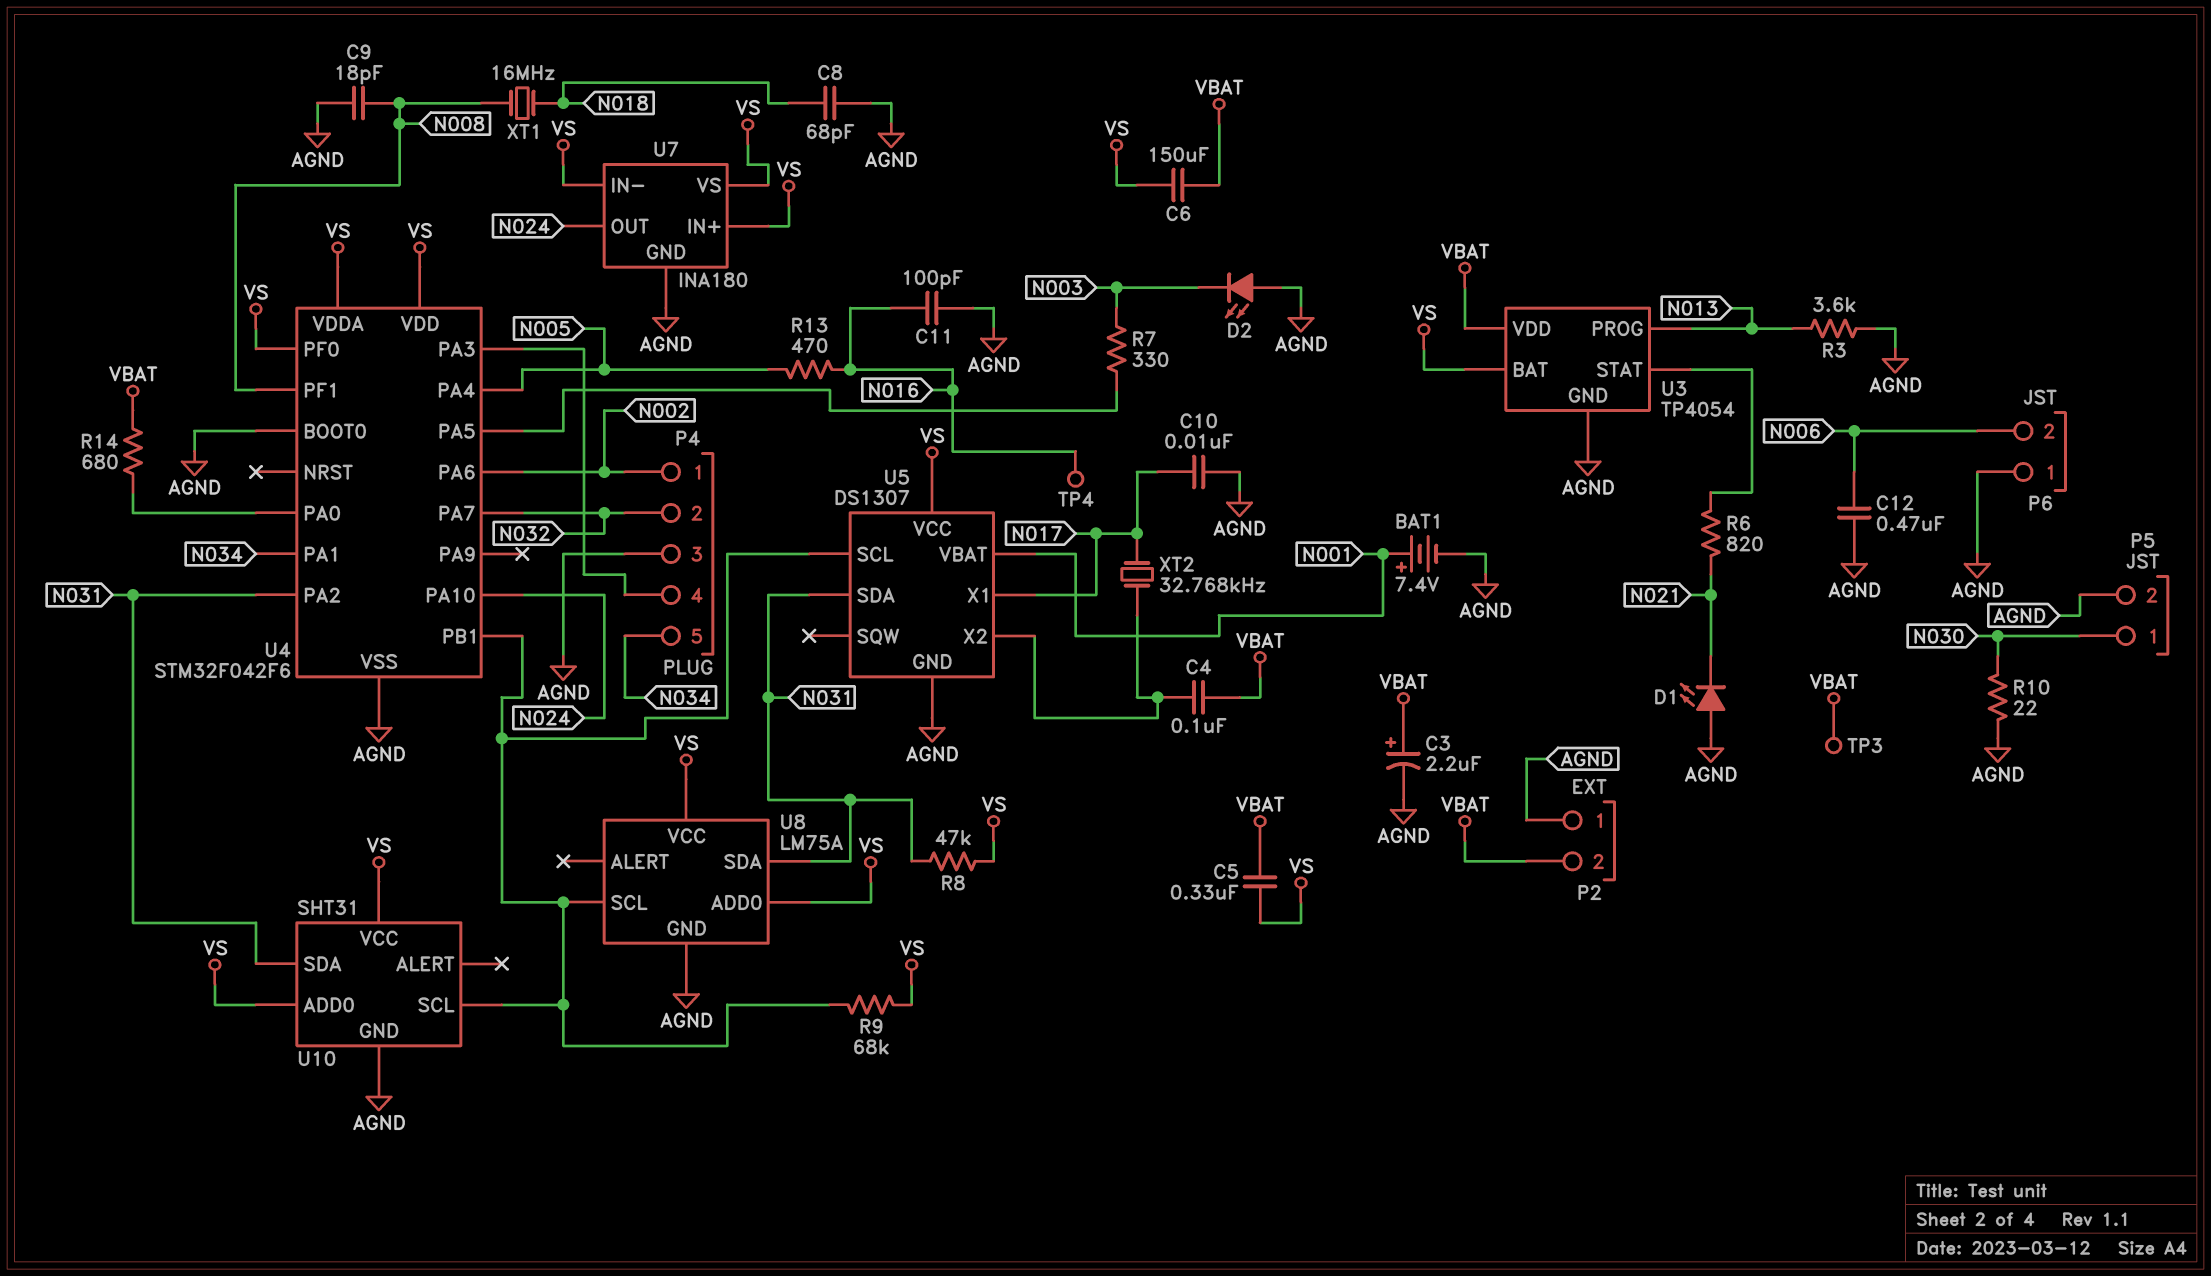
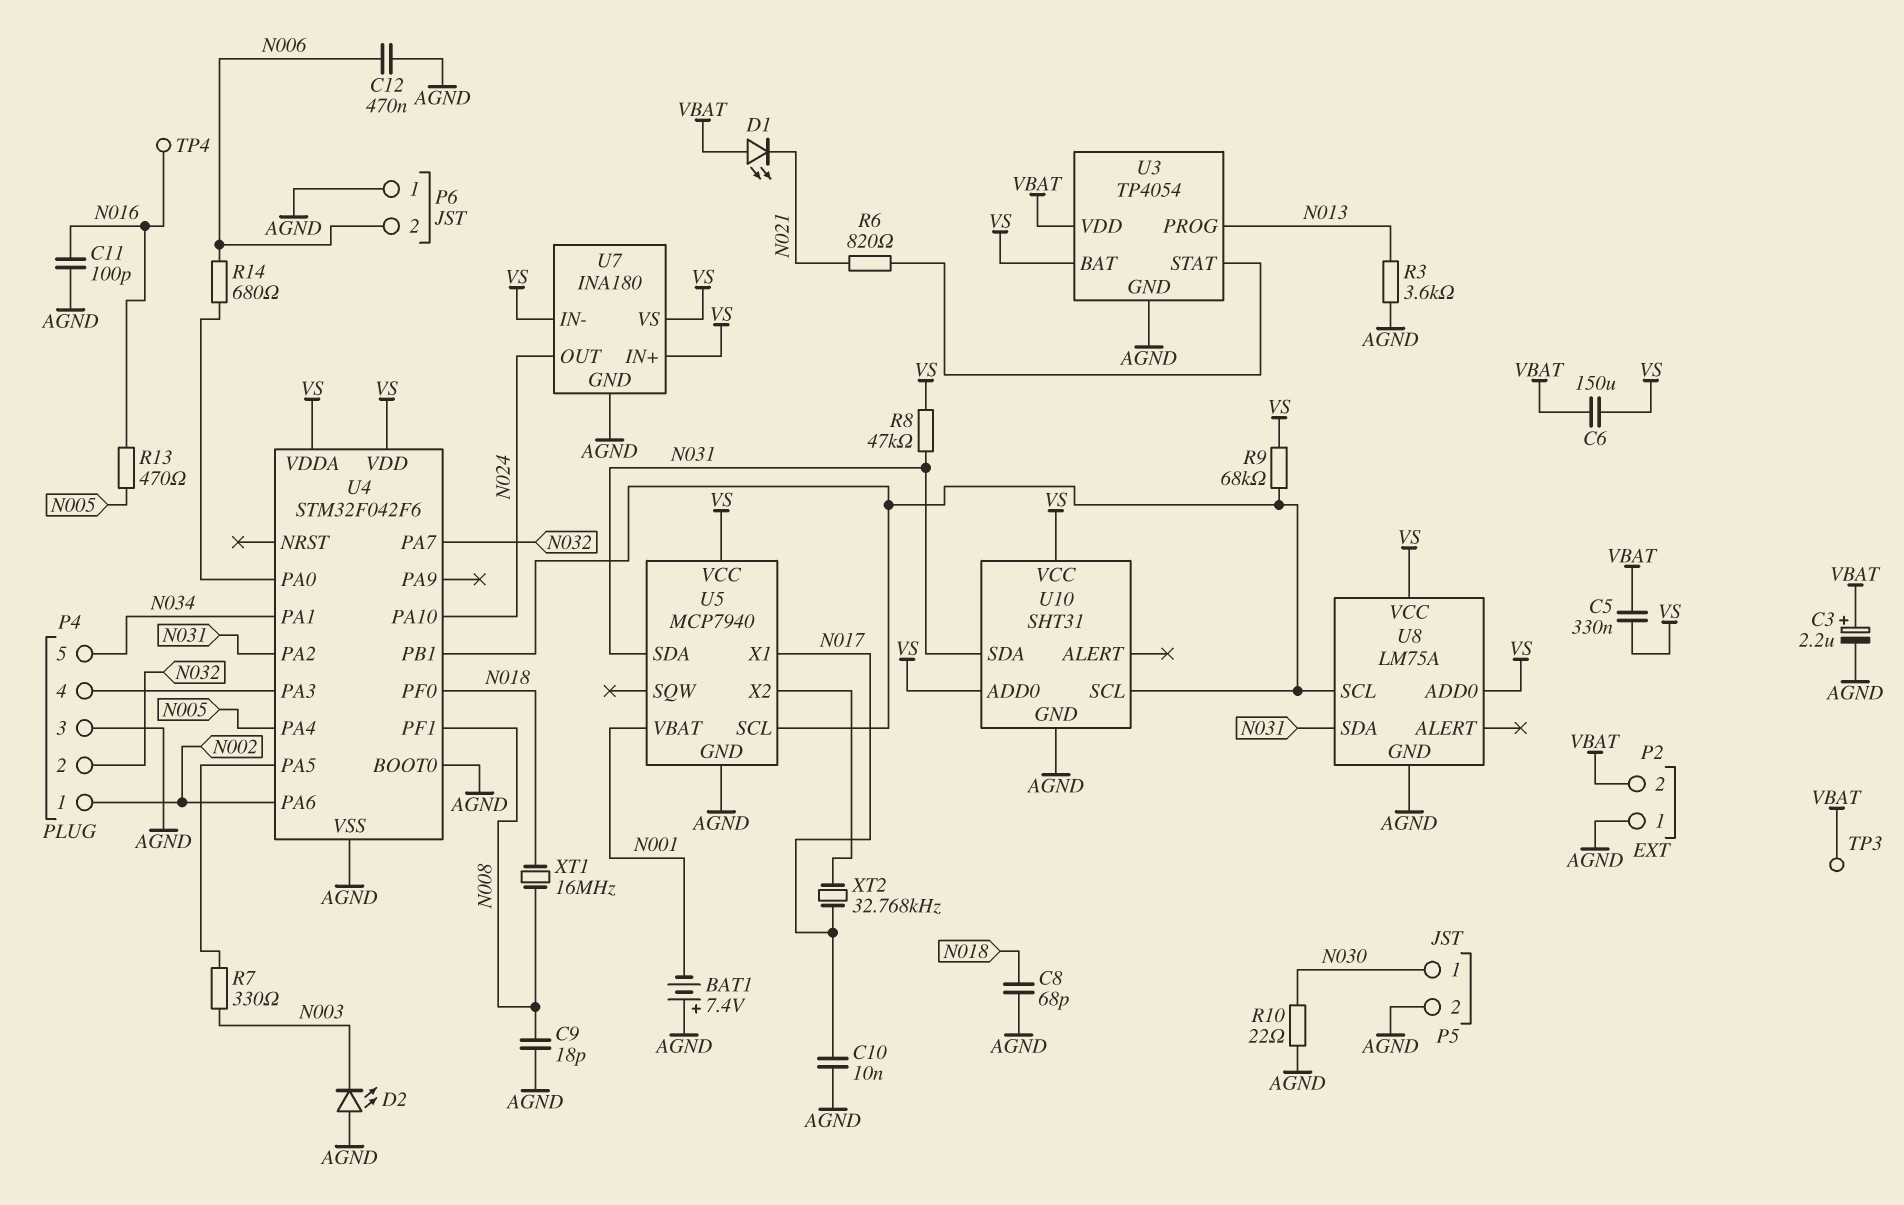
BAT1: 7.4V (plus N001, minus AGND) -> 7.4V (plus AGND, minus N001)
C4: 100nF (U5/X2, VBAT) -> none
D1: LED (A AGND, K N021) -> LED (A VBAT, K N021)
R14: 680 (U4/PA0, VBAT) -> 680 (N006, U4/PA0)
U4 pin PF0: VS -> N018
U5: DS1307 -> MCP7940

